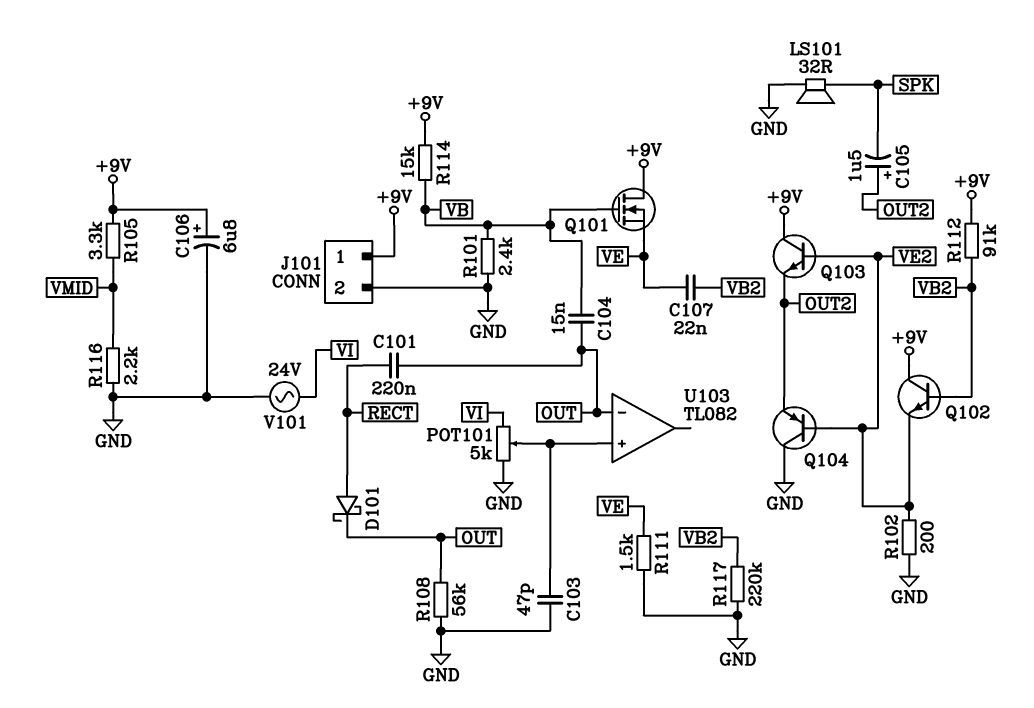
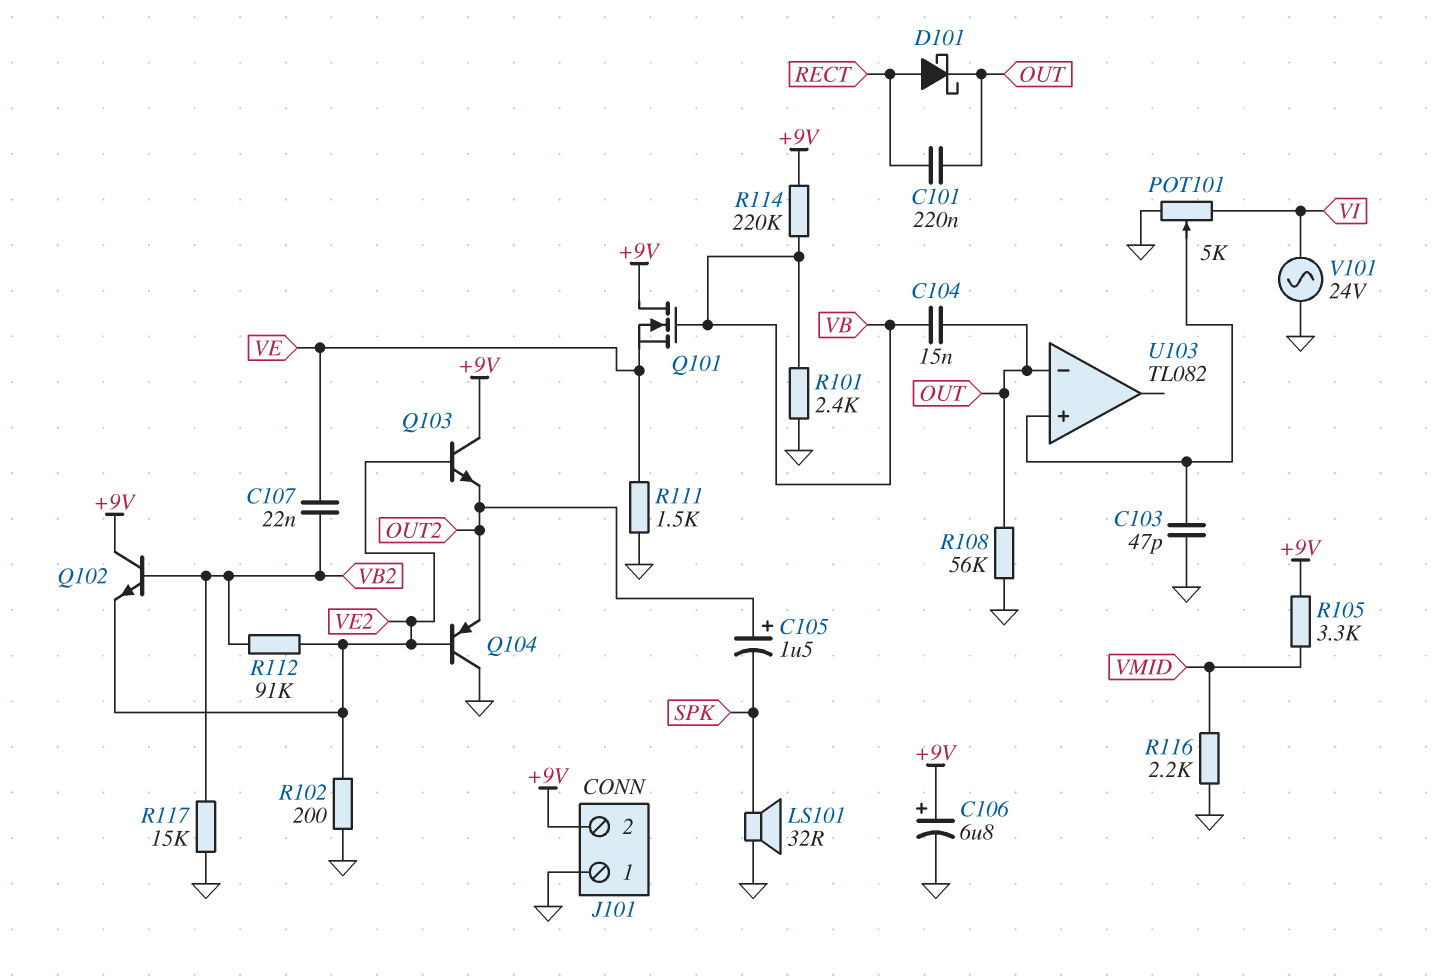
J101 pin 1: +9V -> GND
J101 pin 2: GND -> +9V
R112: 91k (+9V, VB2) -> 91k (VB2, VE2)
R114: 15k (+9V, VB) -> 220k (+9V, VB)
R117: 220k (GND, VB2) -> 15k (GND, VB2)

